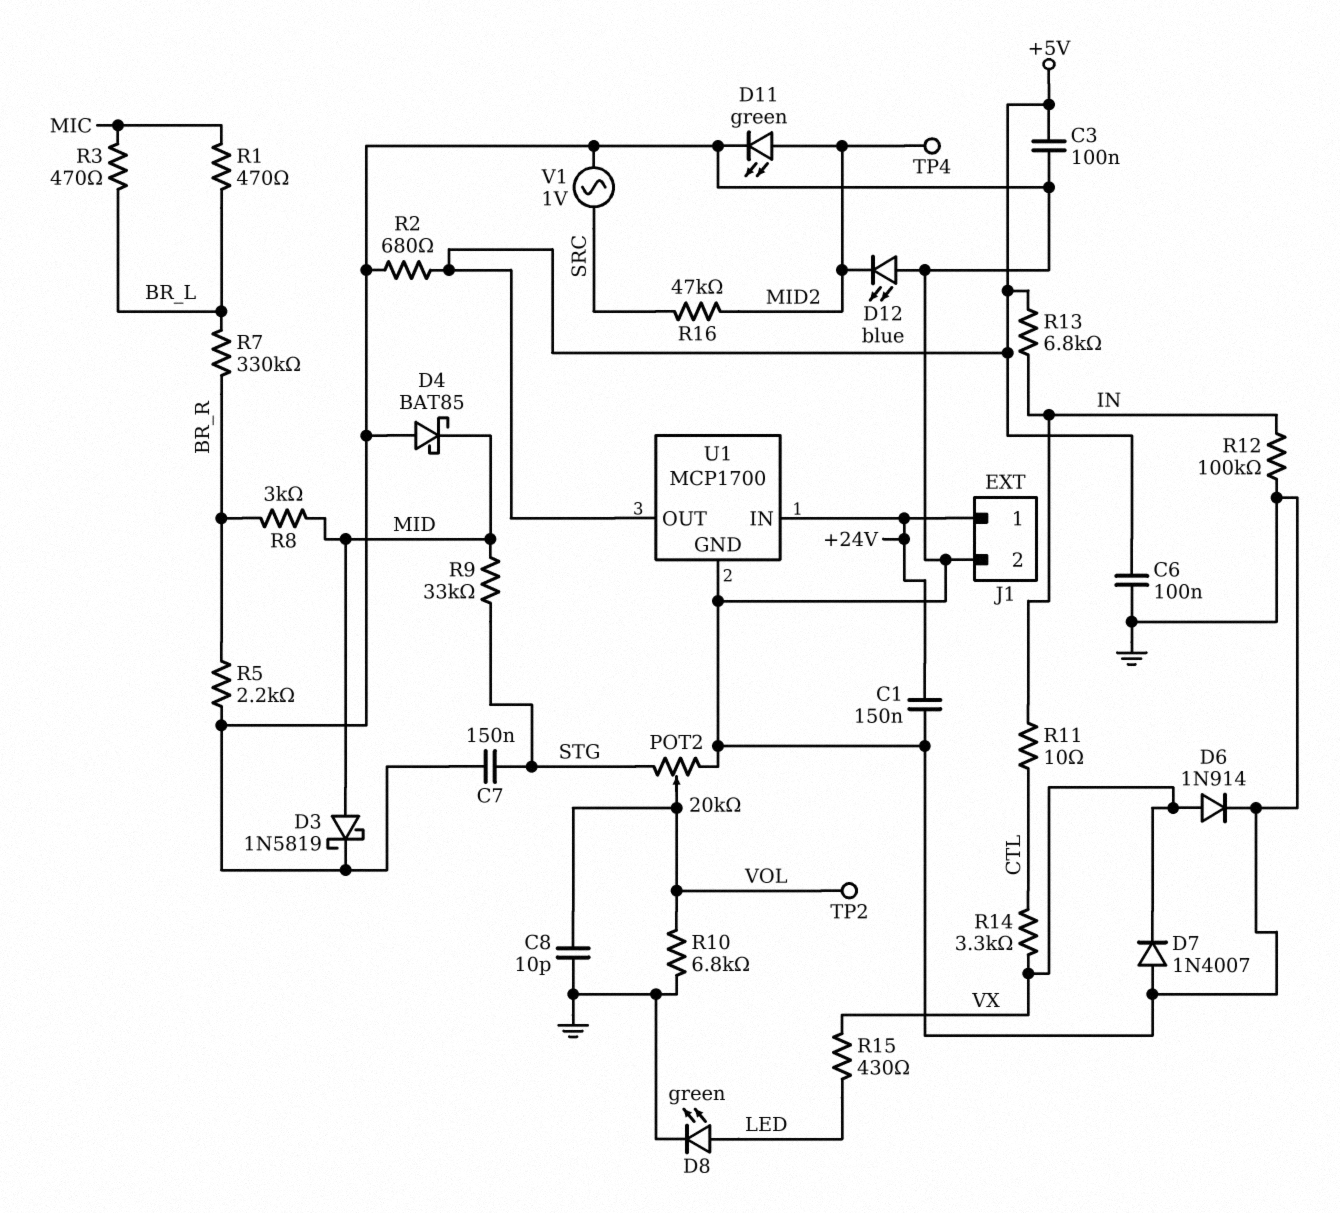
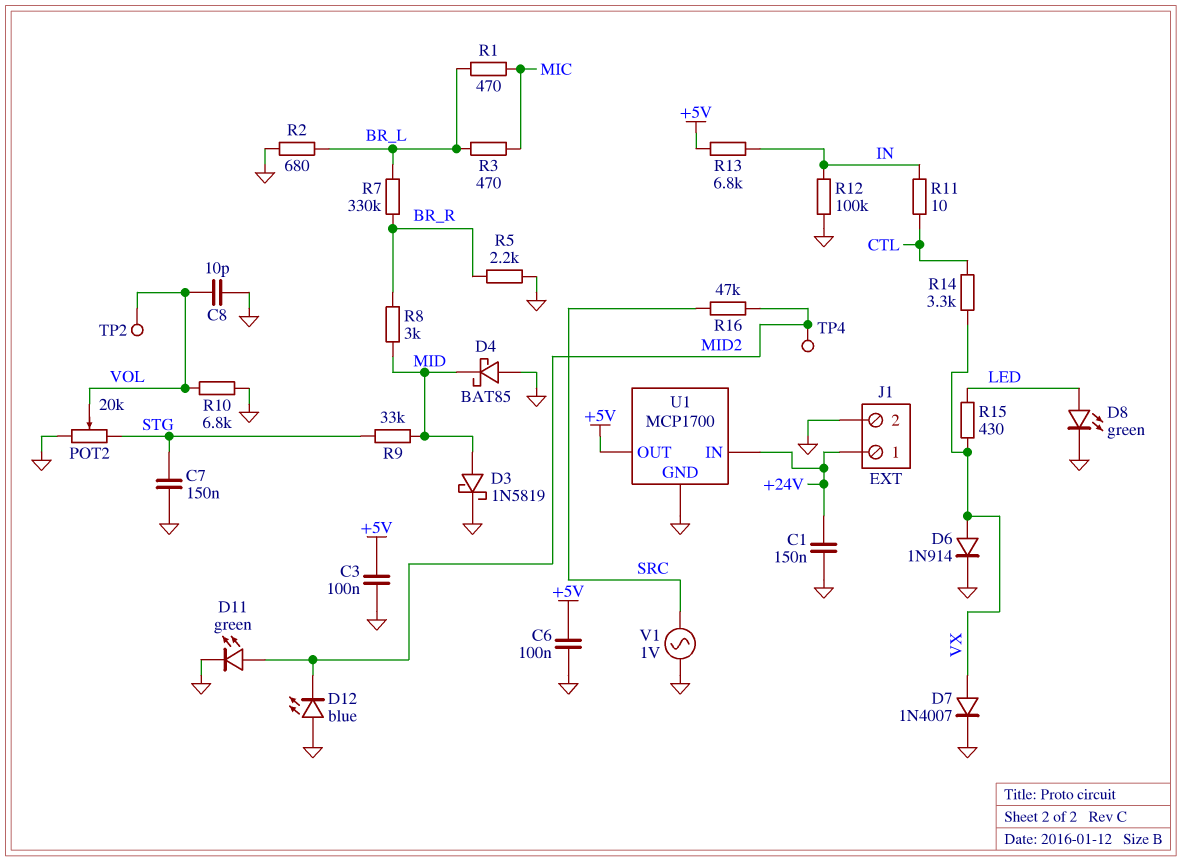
D7: diode 1N4007 (A GND, K VX) -> diode 1N4007 (A VX, K GND)
R2: 680 (+5V, GND) -> 680 (BR_L, GND)

